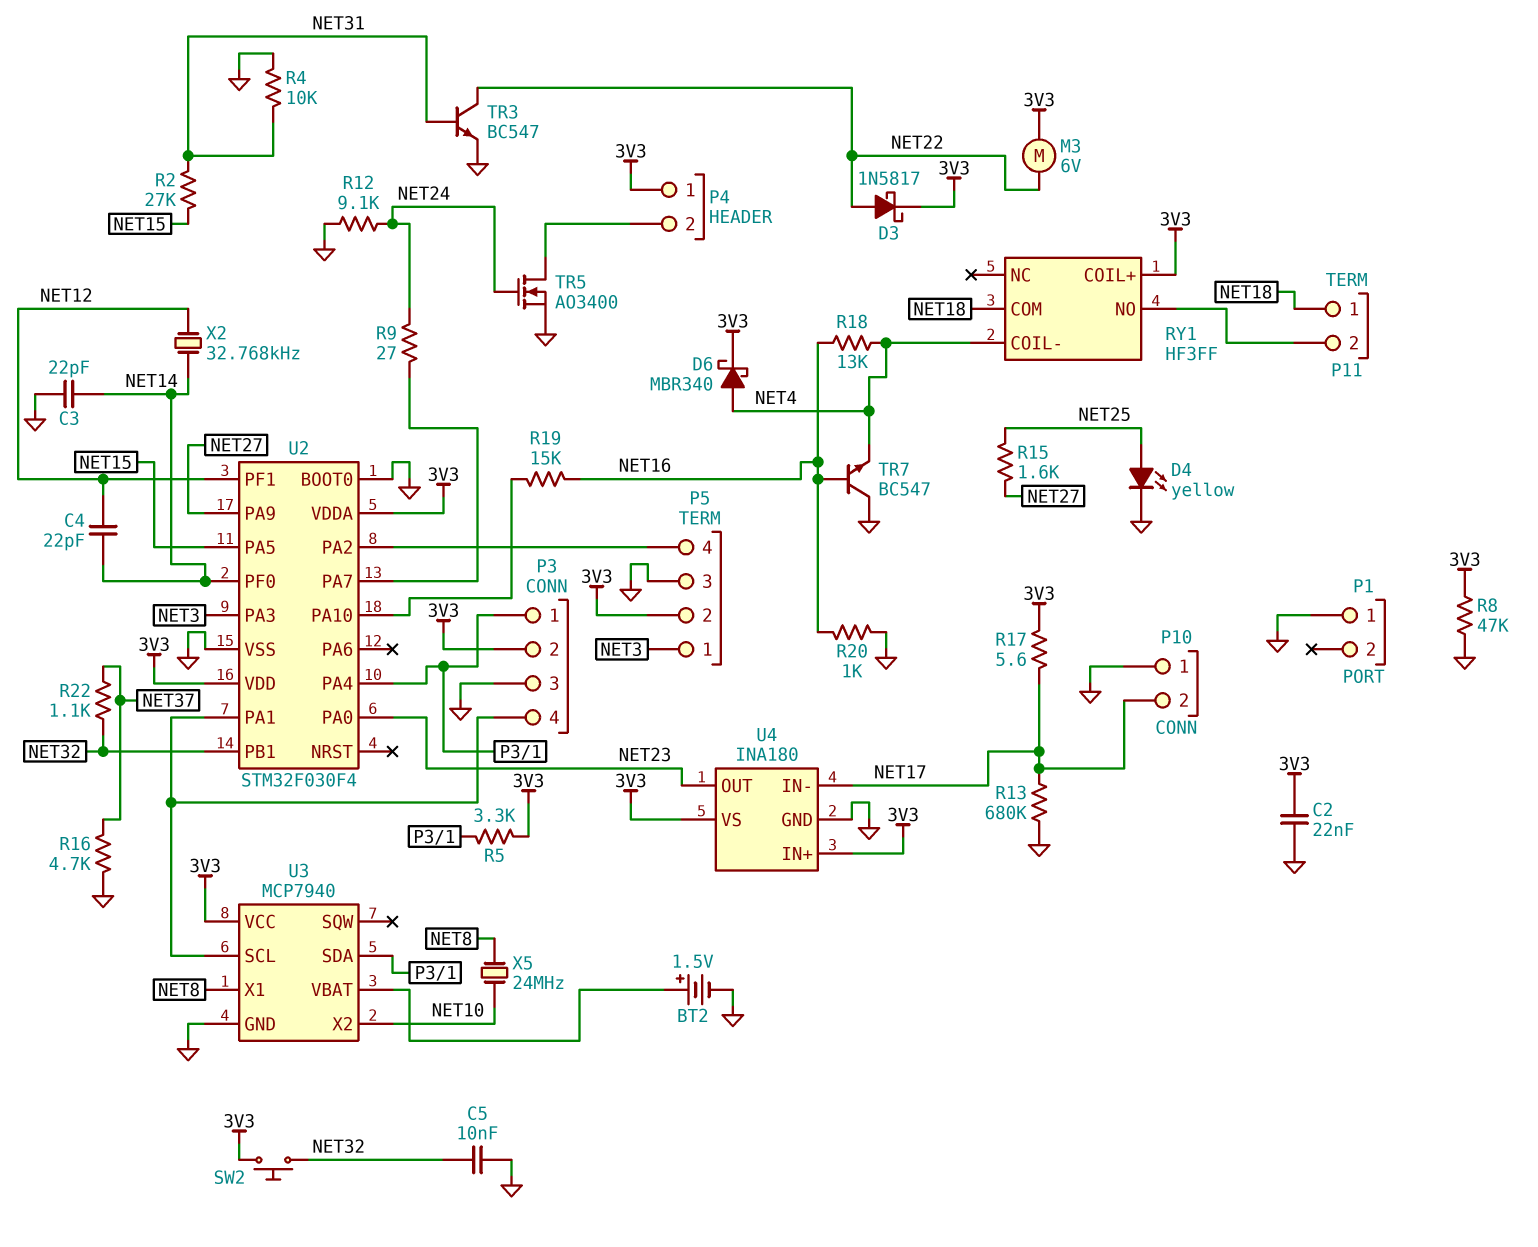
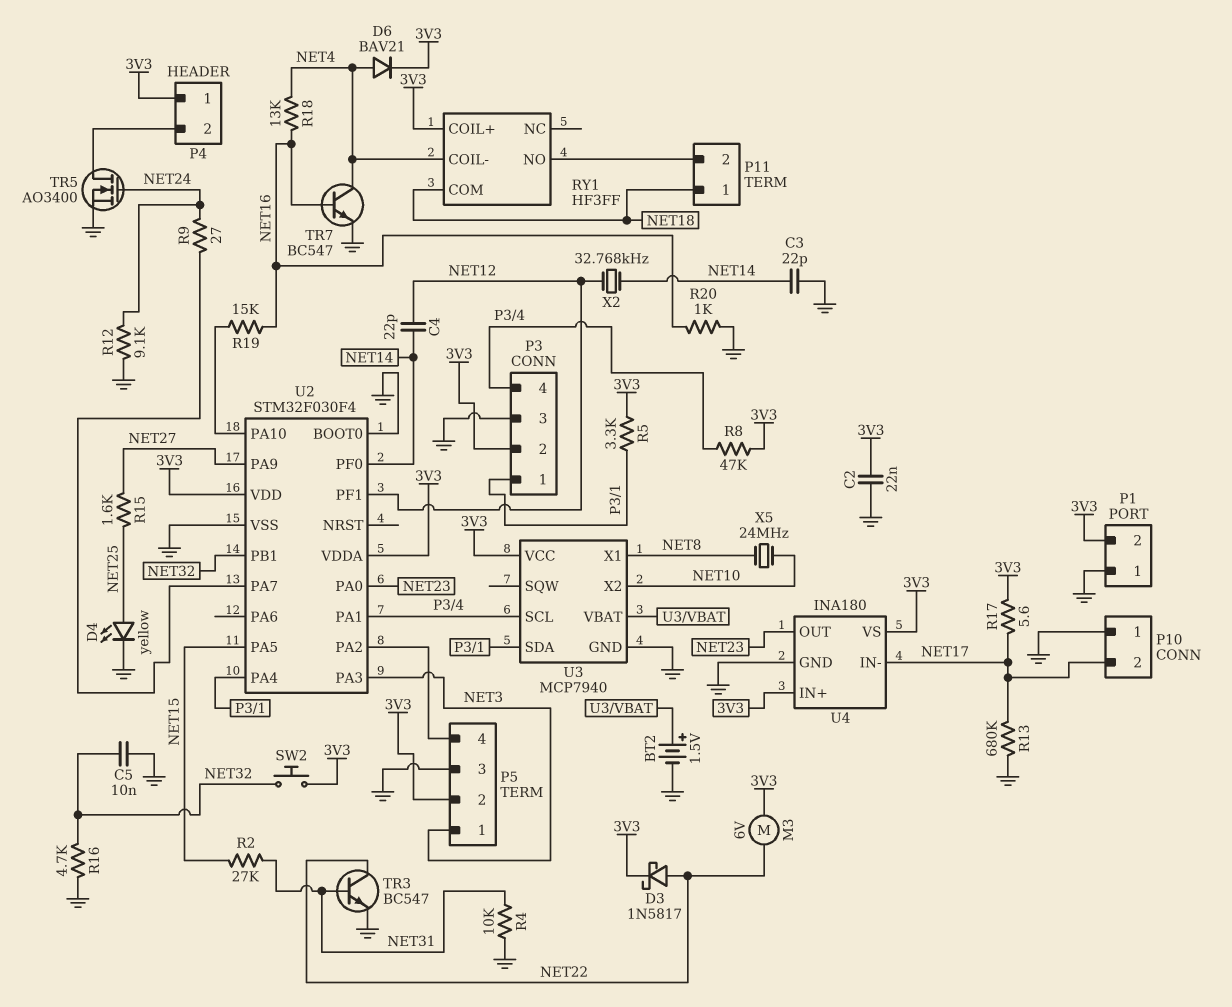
D6: schottky MBR340 (A NET4, K 3V3) -> diode BAV21 (A NET4, K 3V3)
P1 pin 2: none -> 3V3
R8: 47k (3V3, GND) -> 47k (3V3, P3/4)
R16: 4.7k (GND, NET37) -> 4.7k (GND, NET32)
R22: 1.1k (NET32, NET37) -> none
TR7: NPN BC547 (B NET16, C GND, E NET4) -> NPN BC547 (B NET16, C NET4, E GND)

